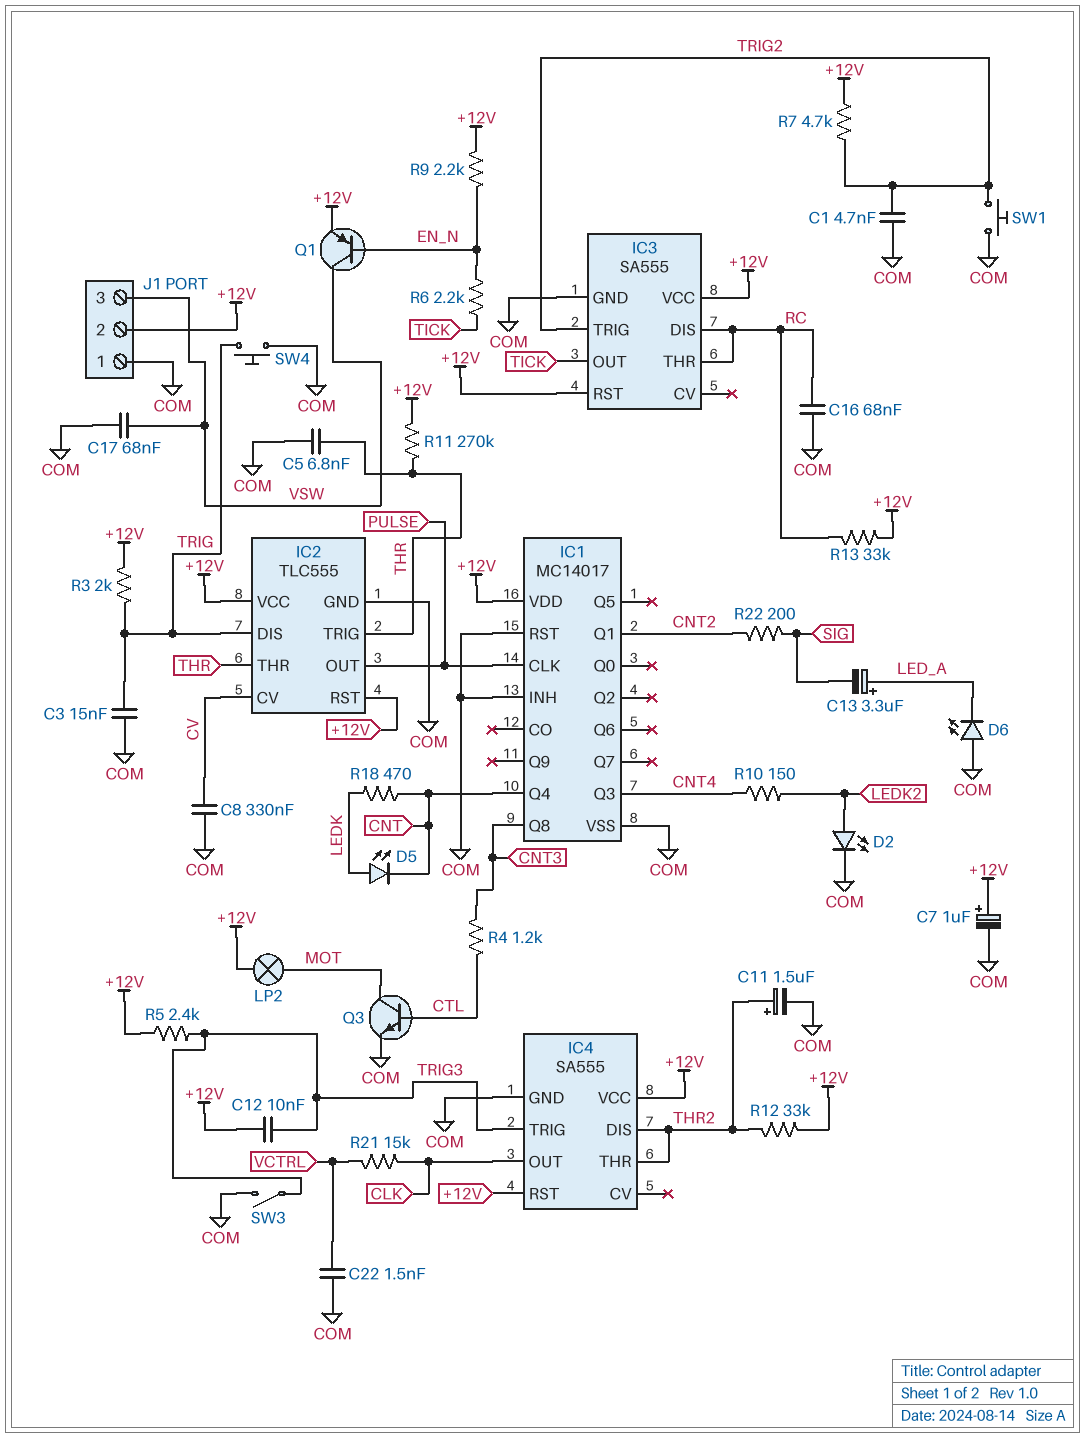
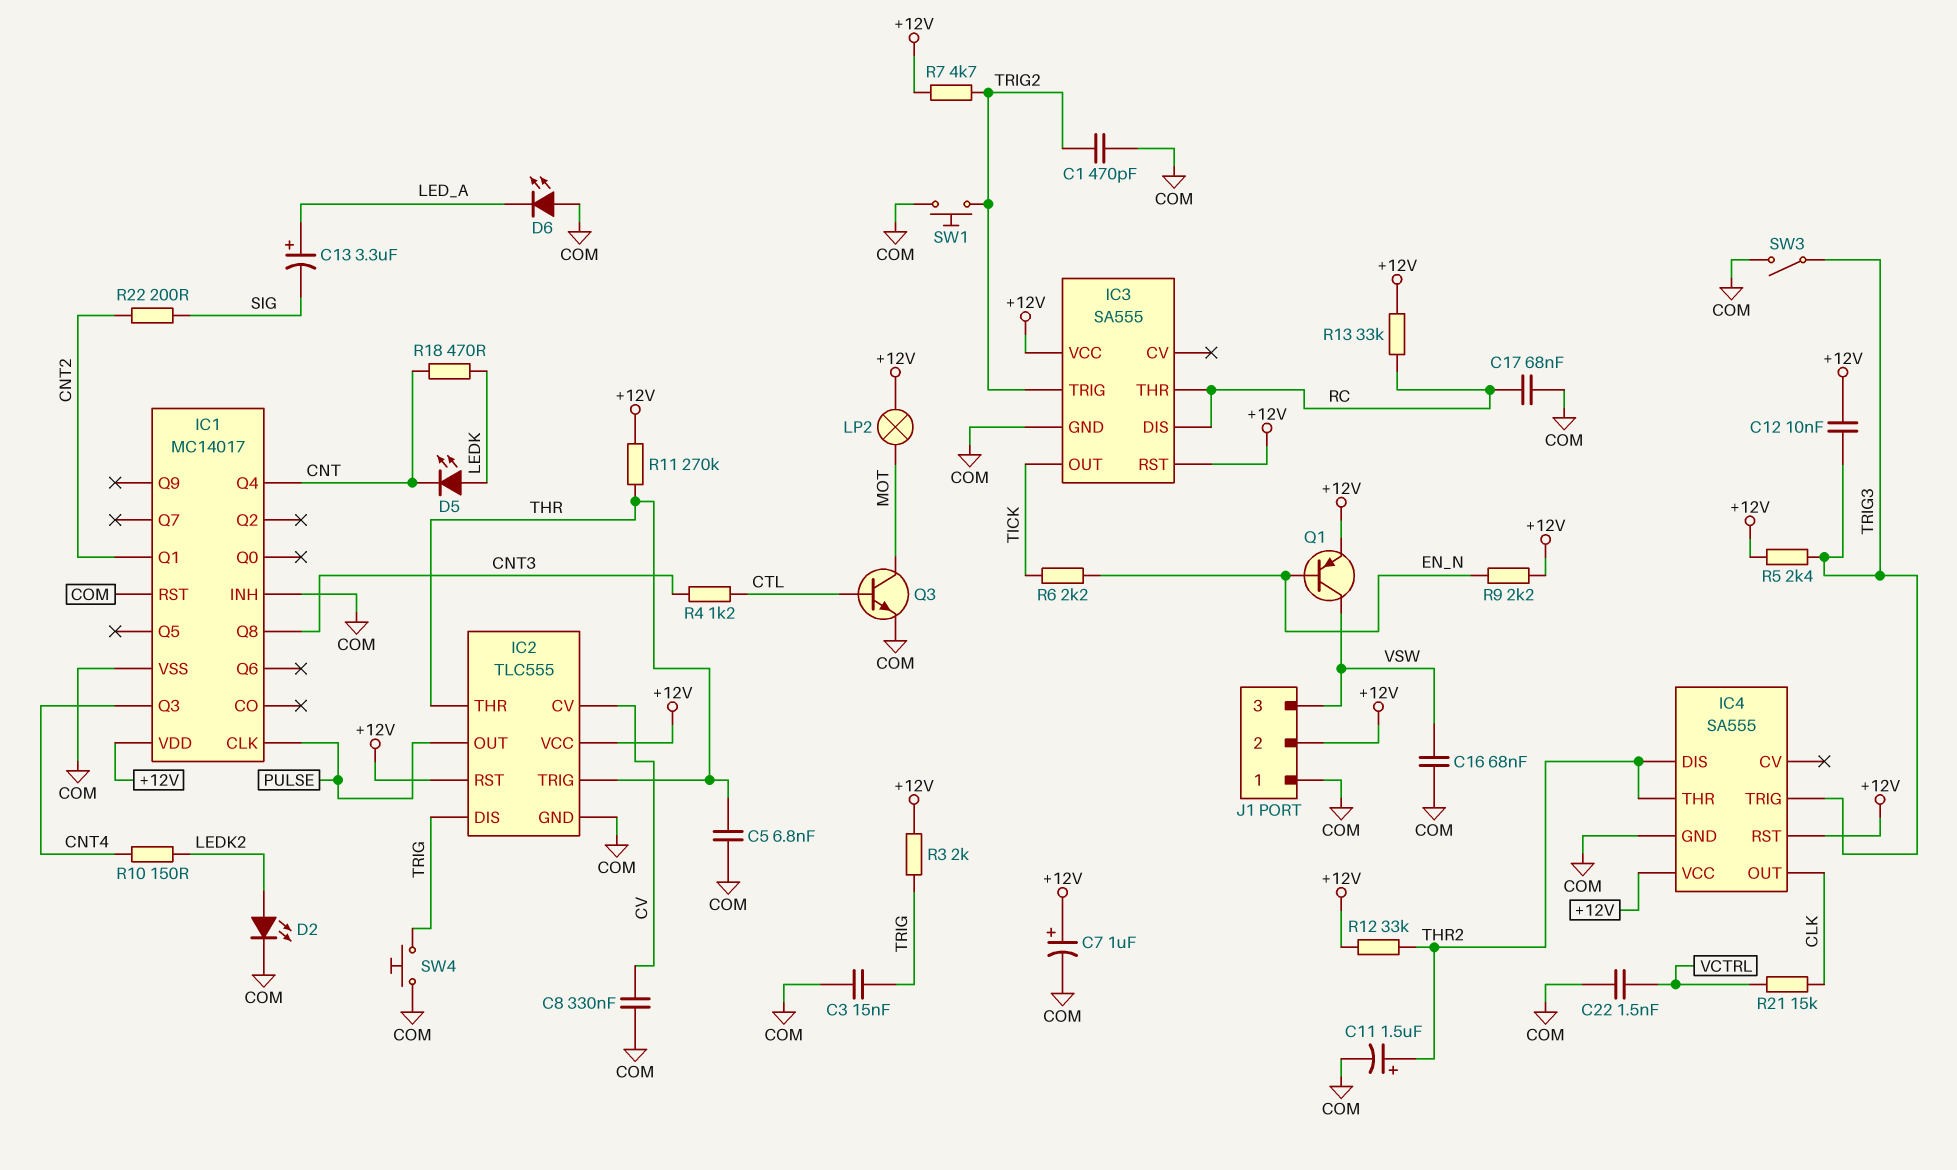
C1: 4.7nF (COM, TRIG2) -> 470pF (COM, TRIG2)
C16: 68nF (COM, RC) -> 68nF (COM, VSW)
C17: 68nF (COM, VSW) -> 68nF (COM, RC)

